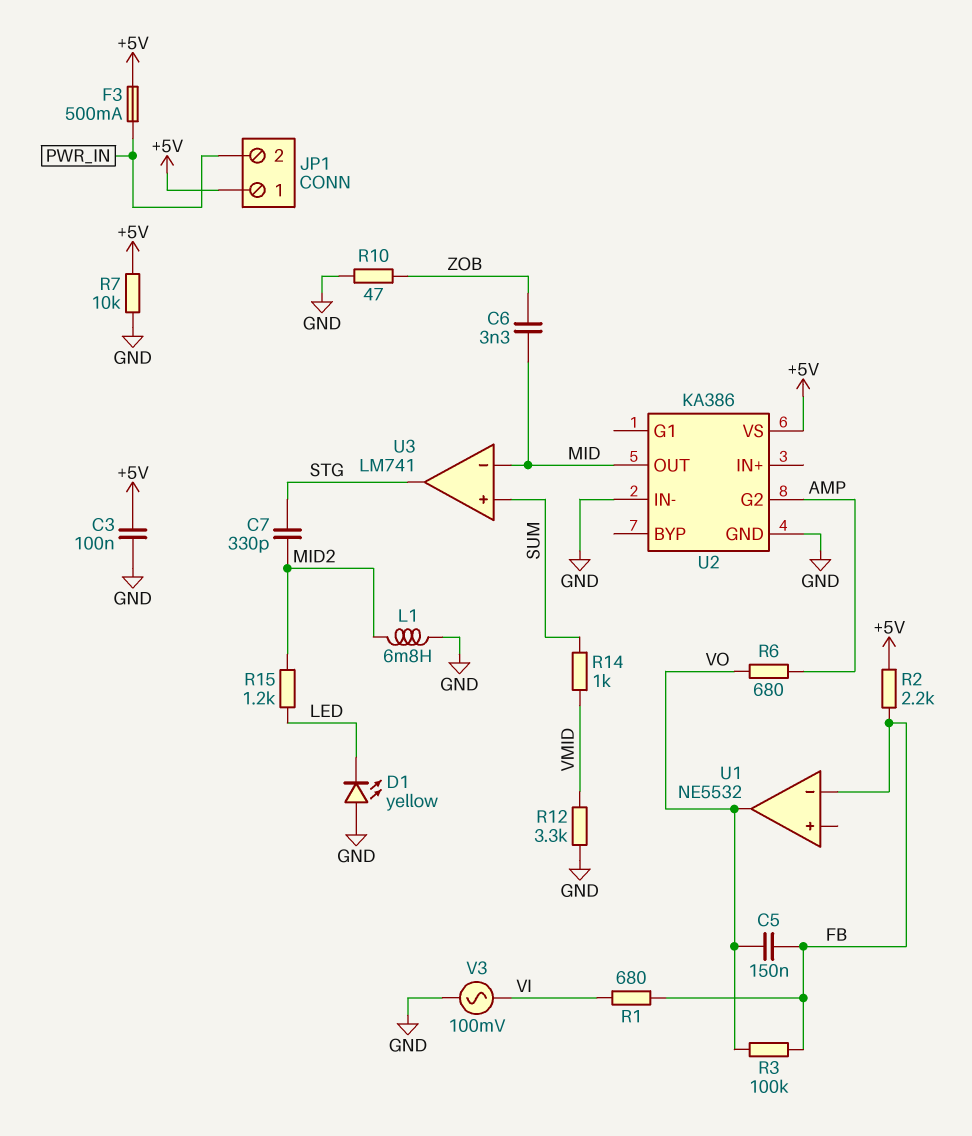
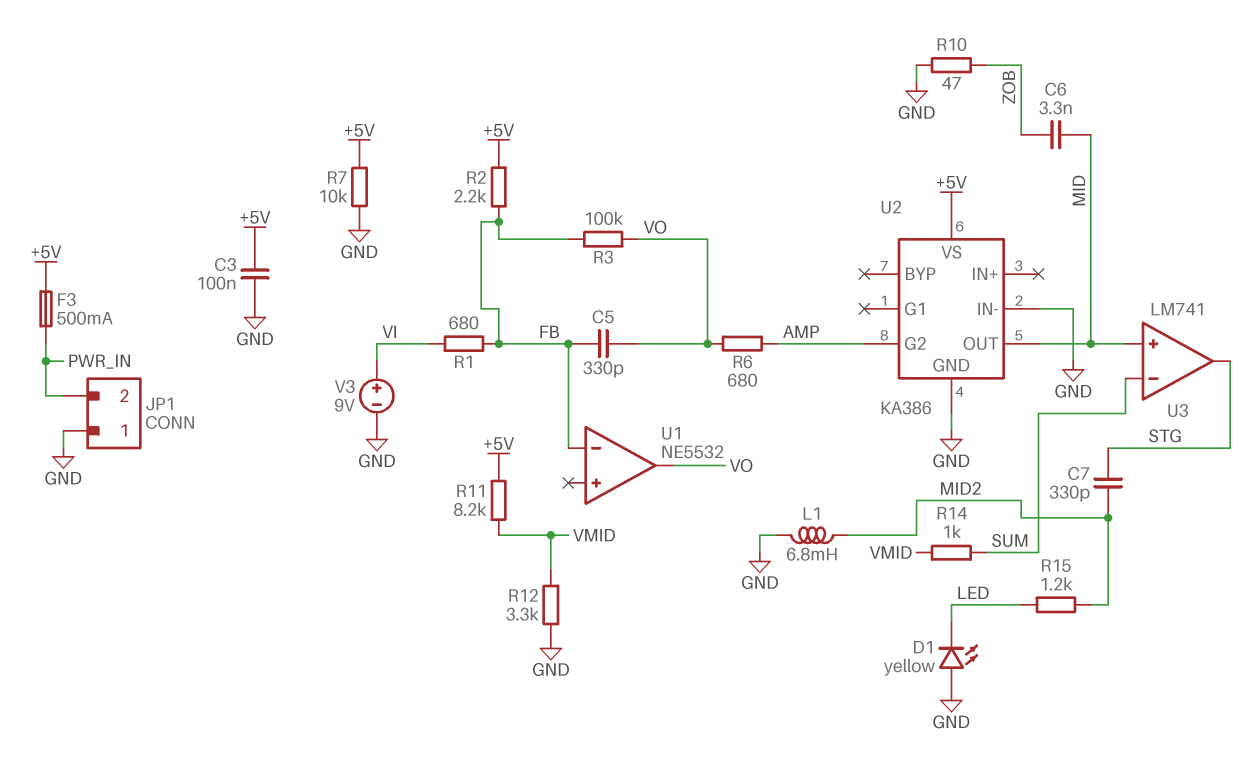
C5: 150nF (FB, VO) -> 330pF (FB, VO)
JP1 pin 1: +5V -> GND
R11: none -> 8.2k (+5V, VMID)
U3 pin in+: SUM -> MID
U3 pin in-: MID -> SUM
V3: AC 100mV (GND, VI) -> 9V (plus VI, minus GND)

